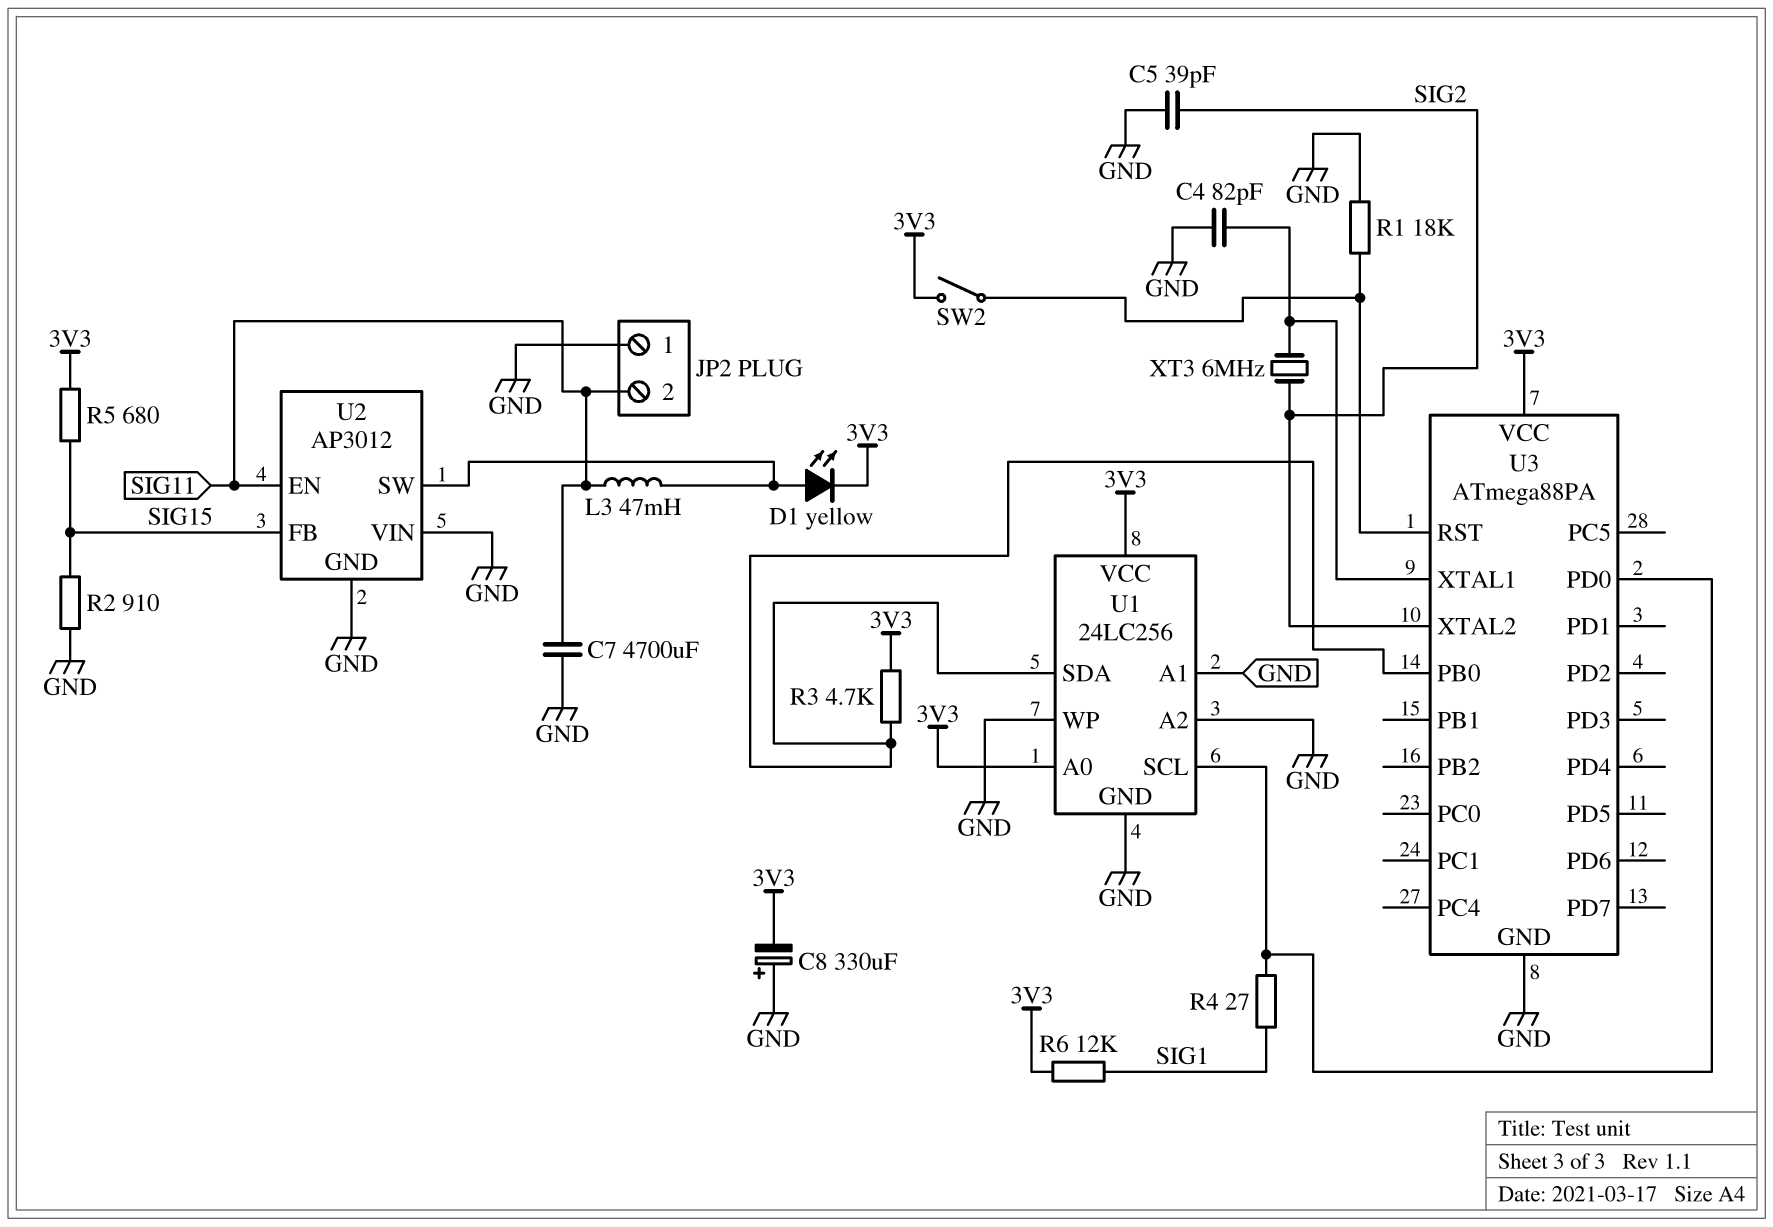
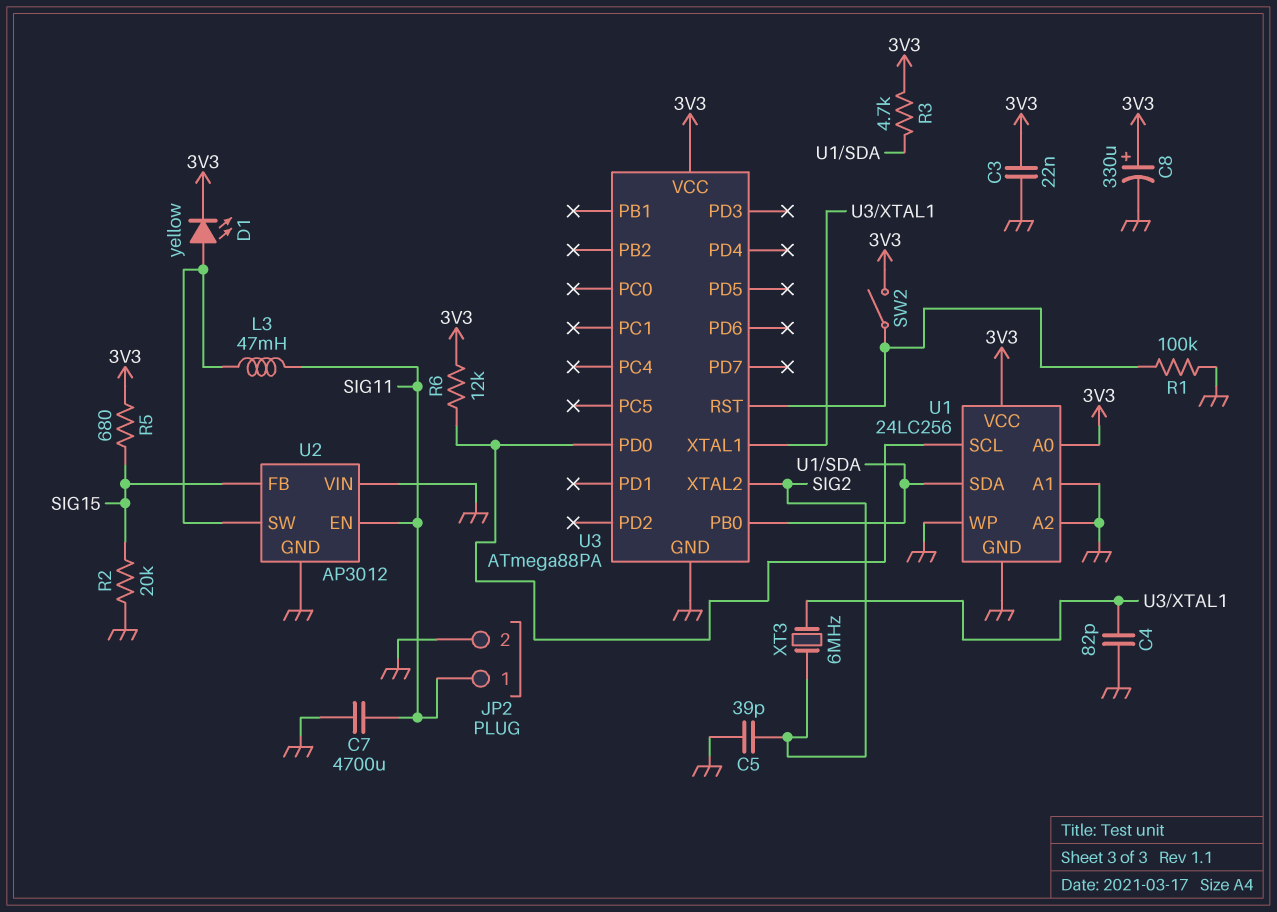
C3: none -> 22nF (3V3, GND)
C8: 330uF (plus GND, minus 3V3) -> 330uF (plus 3V3, minus GND)
JP2 pin 1: GND -> SIG11
JP2 pin 2: SIG11 -> GND
R1: 18k (GND, U3/RST) -> 100k (GND, U3/RST)
R2: 910 (GND, SIG15) -> 20k (GND, SIG15)
R4: 27 (SIG1, U1/SCL) -> none
R6: 12k (3V3, SIG1) -> 12k (3V3, U1/SCL)

